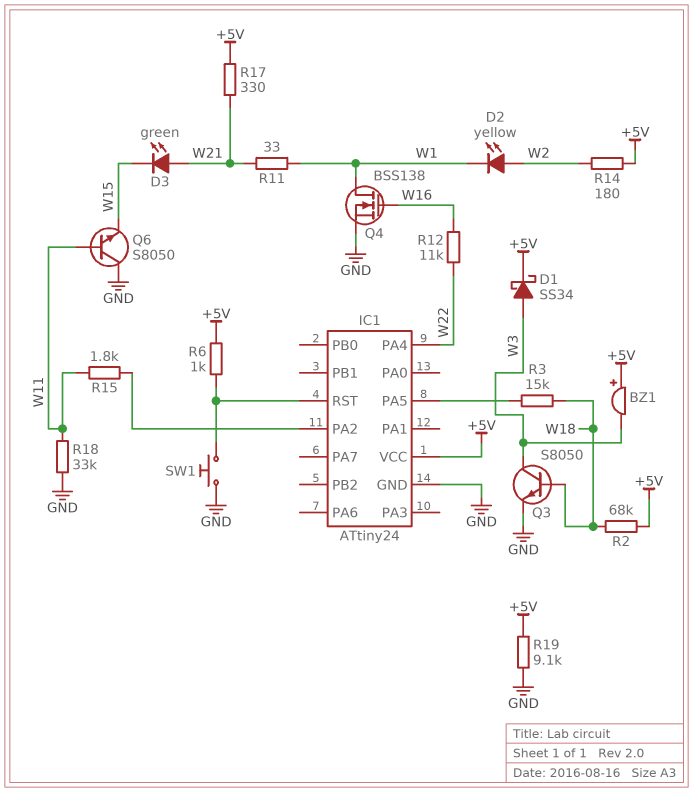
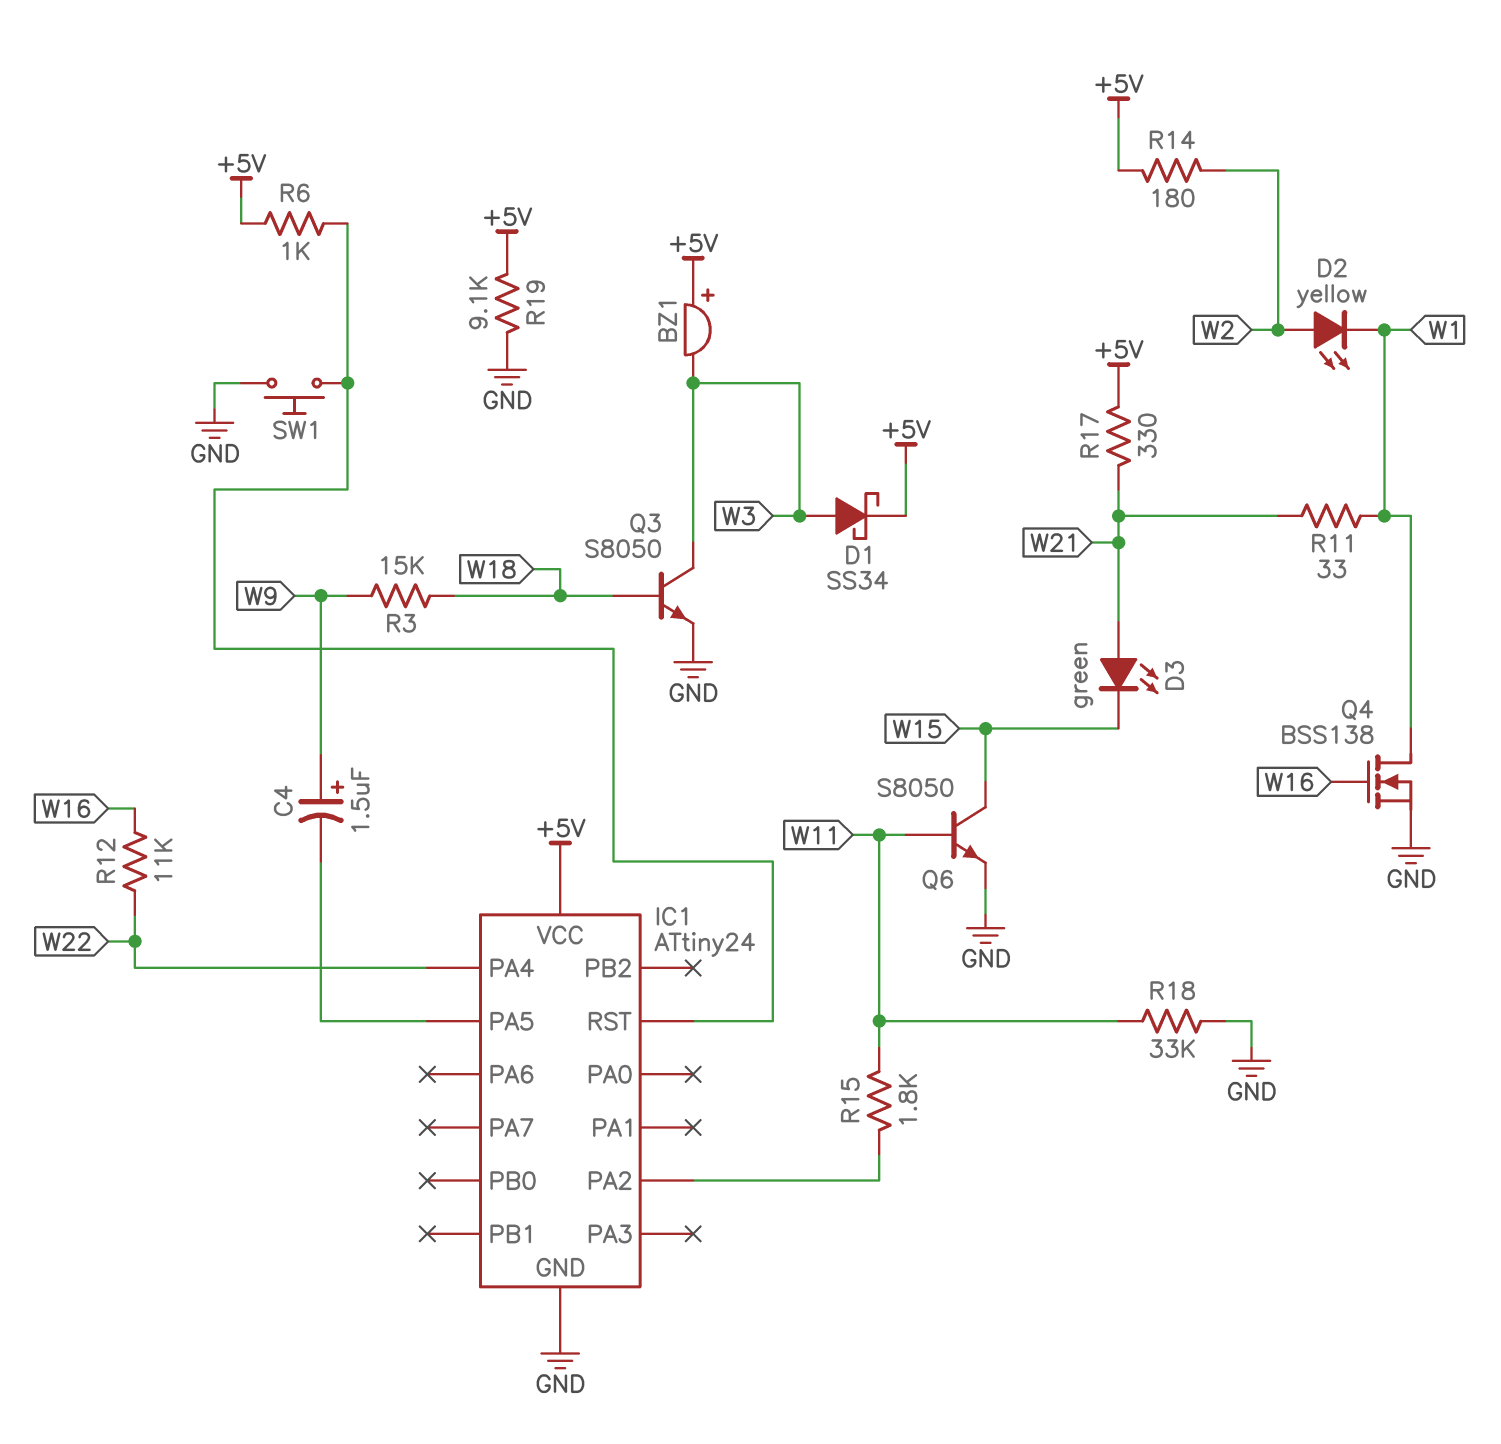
C4: none -> 1.5uF (plus W9, minus IC1/PA5)
Q6: NPN S8050 (B W11, C GND, E W15) -> NPN S8050 (B W11, C W15, E GND)
R2: 68k (+5V, W18) -> none
R3: 15k (IC1/PA5, W18) -> 15k (W9, W18)

